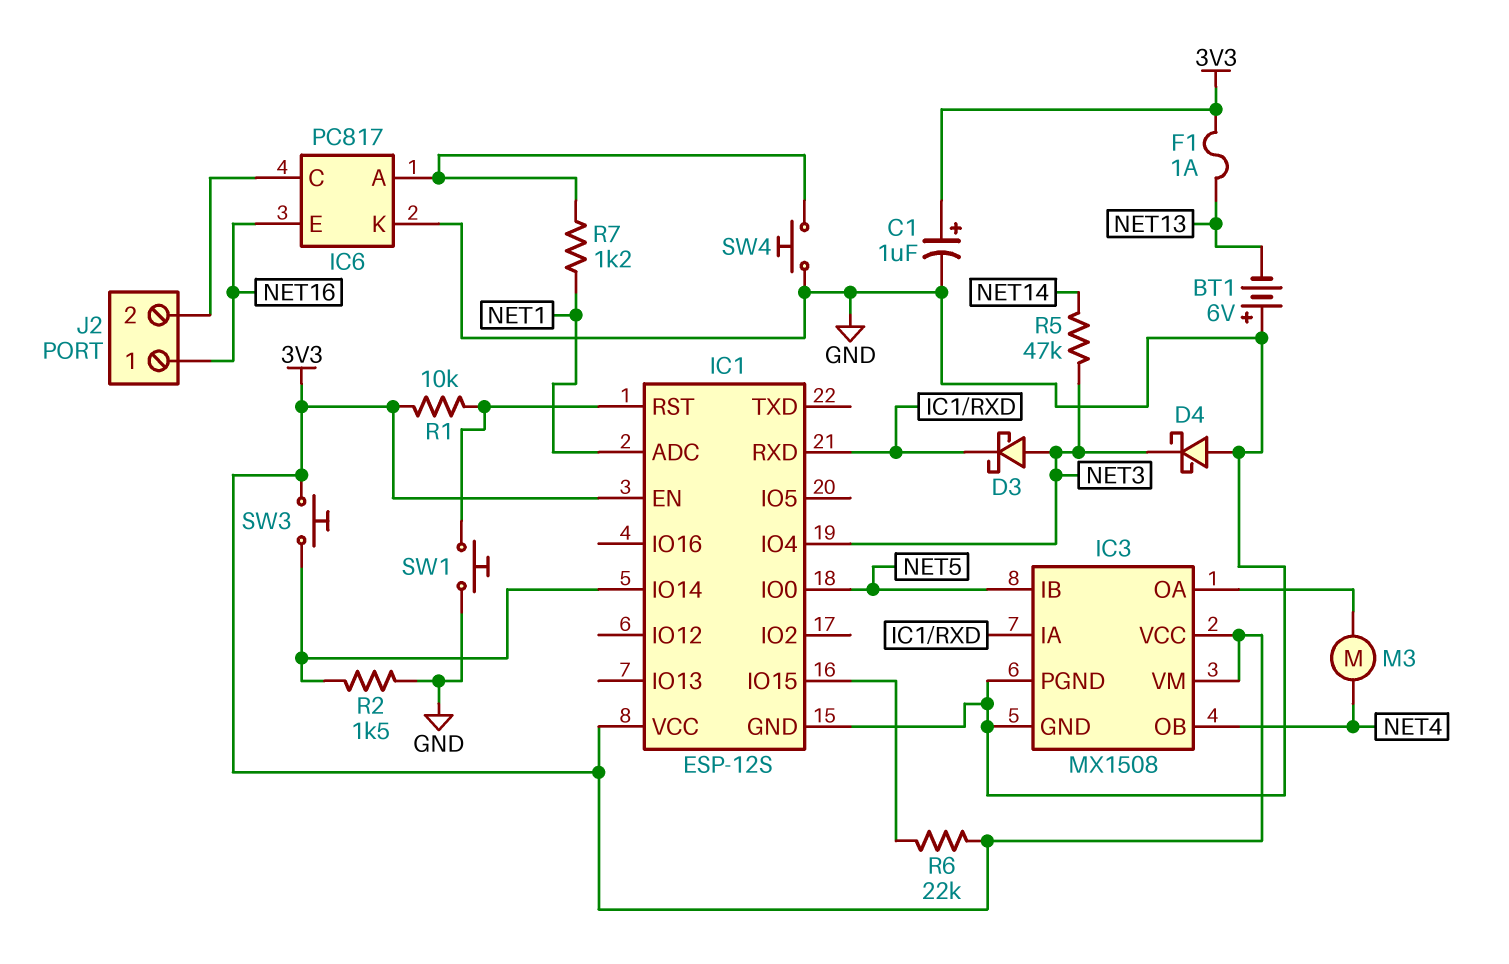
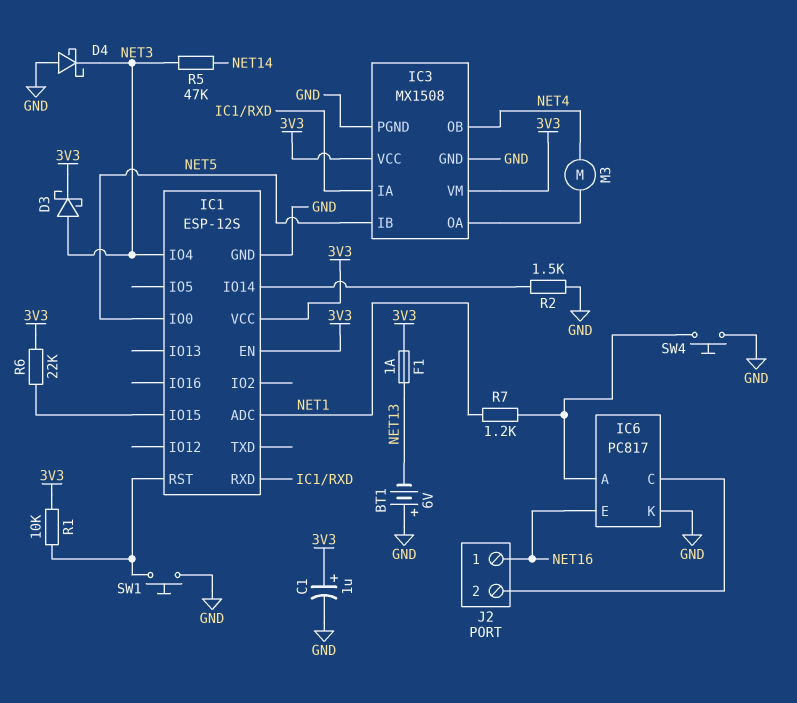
D3: schottky (A NET3, K IC1/RXD) -> schottky (A NET3, K 3V3)
SW3: button (3V3, IC1/IO14) -> none

